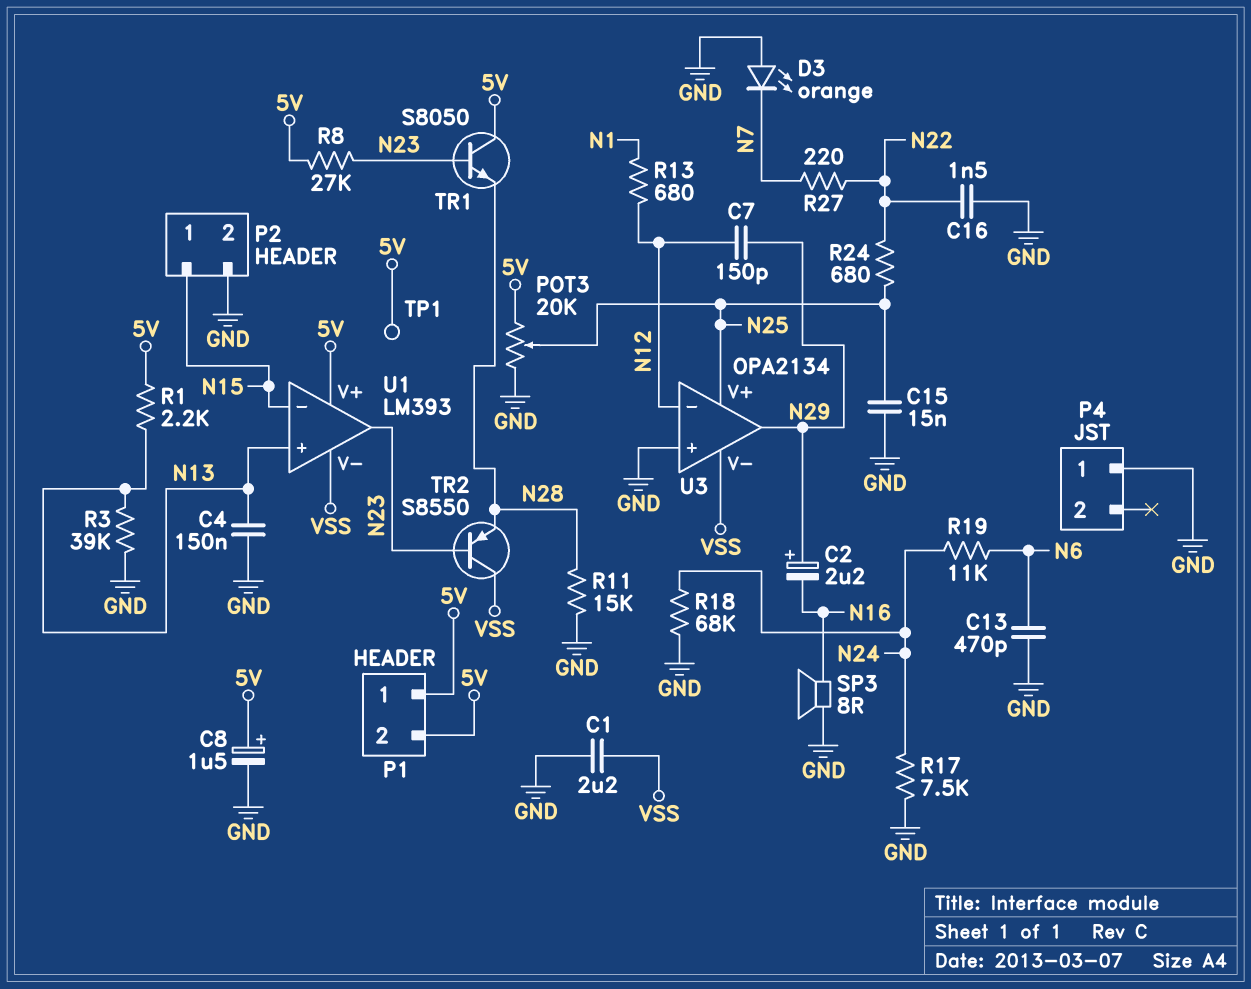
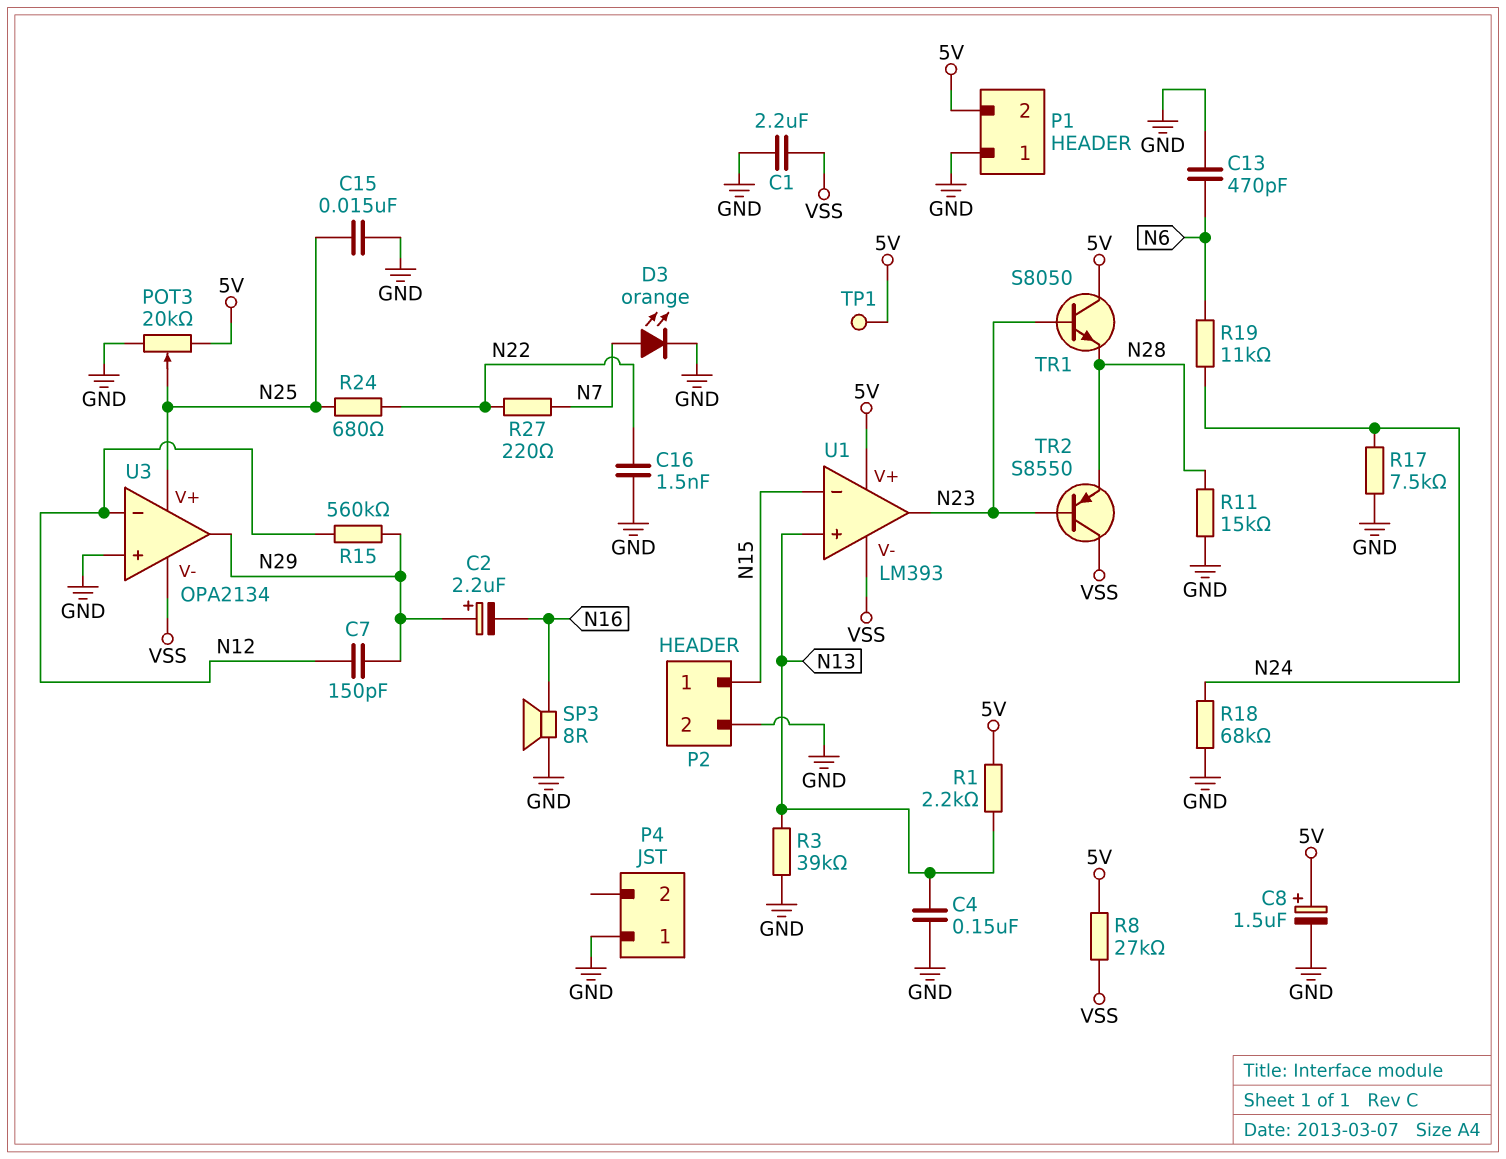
D3: LED orange (A GND, K N7) -> LED orange (A N7, K GND)
P1 pin 1: 5V -> GND
R8: 27k (5V, N23) -> 27k (5V, VSS)
R13: 680 (N1, N12) -> none
R15: none -> 560k (N12, N29)

